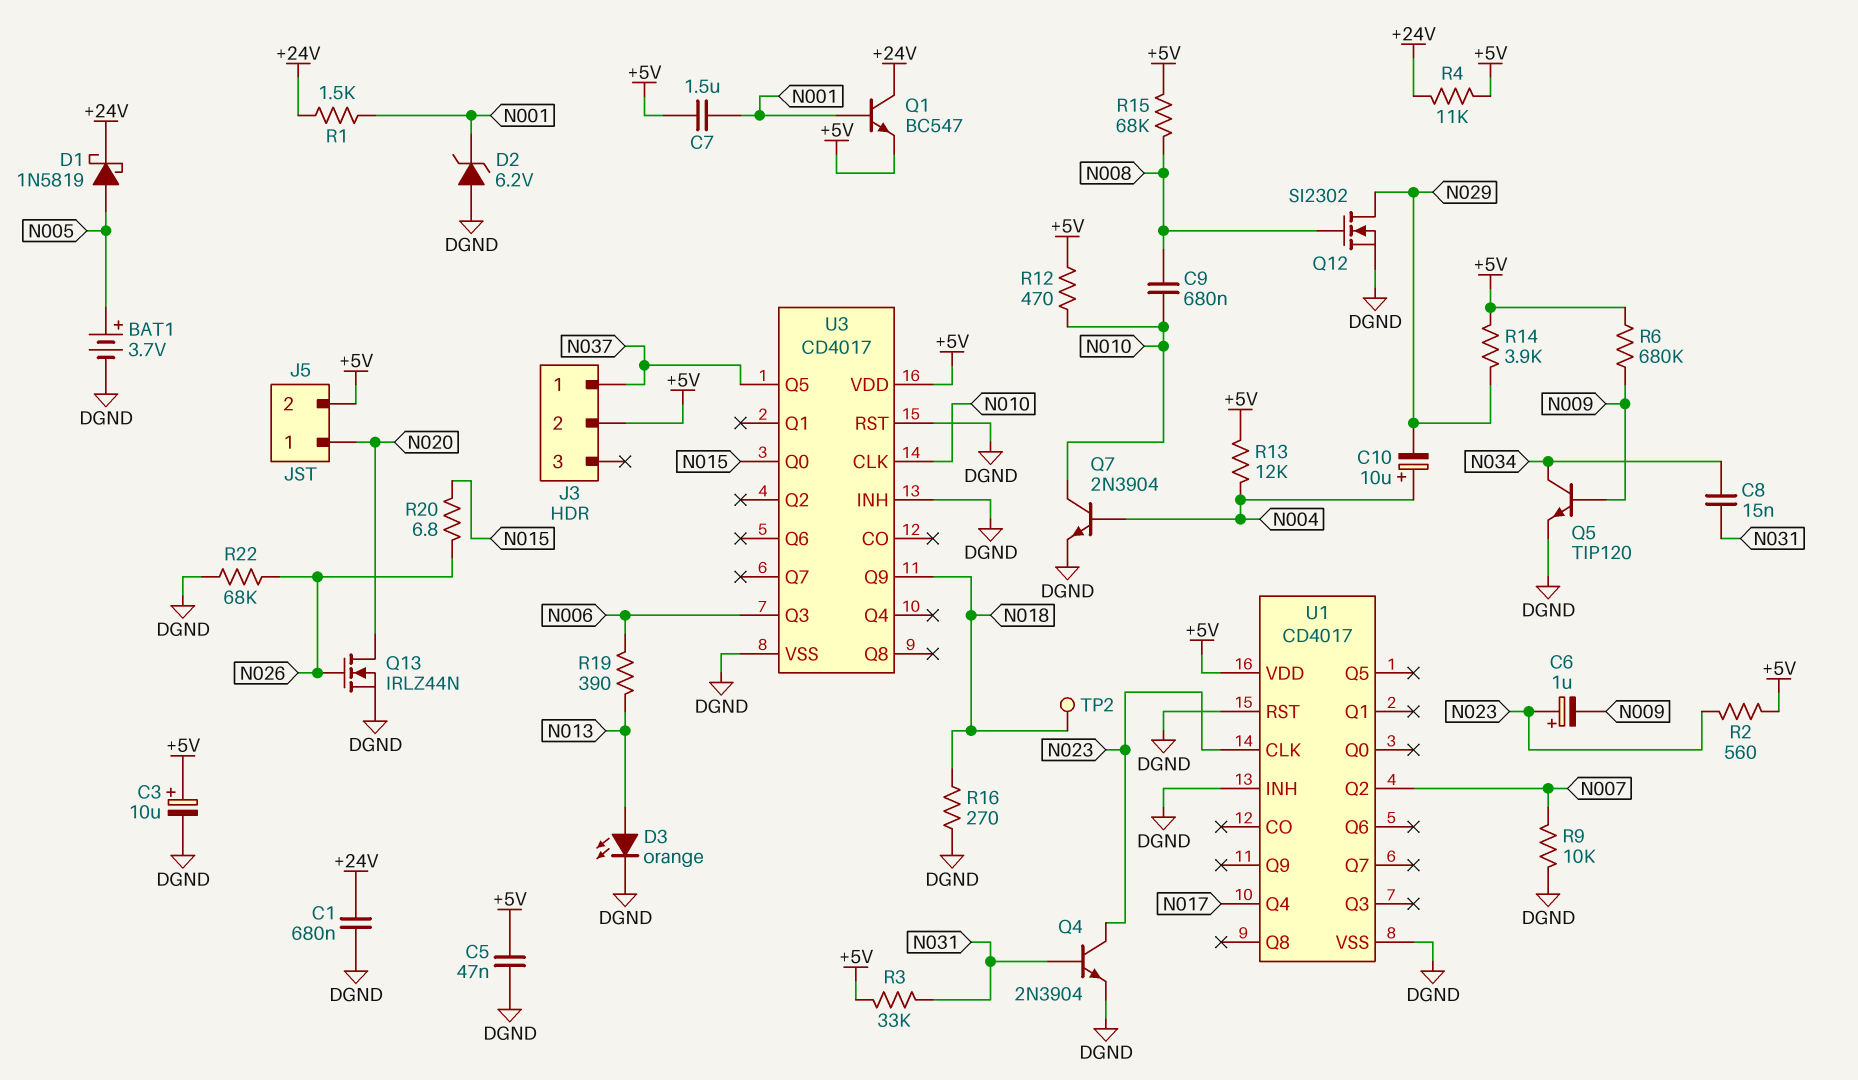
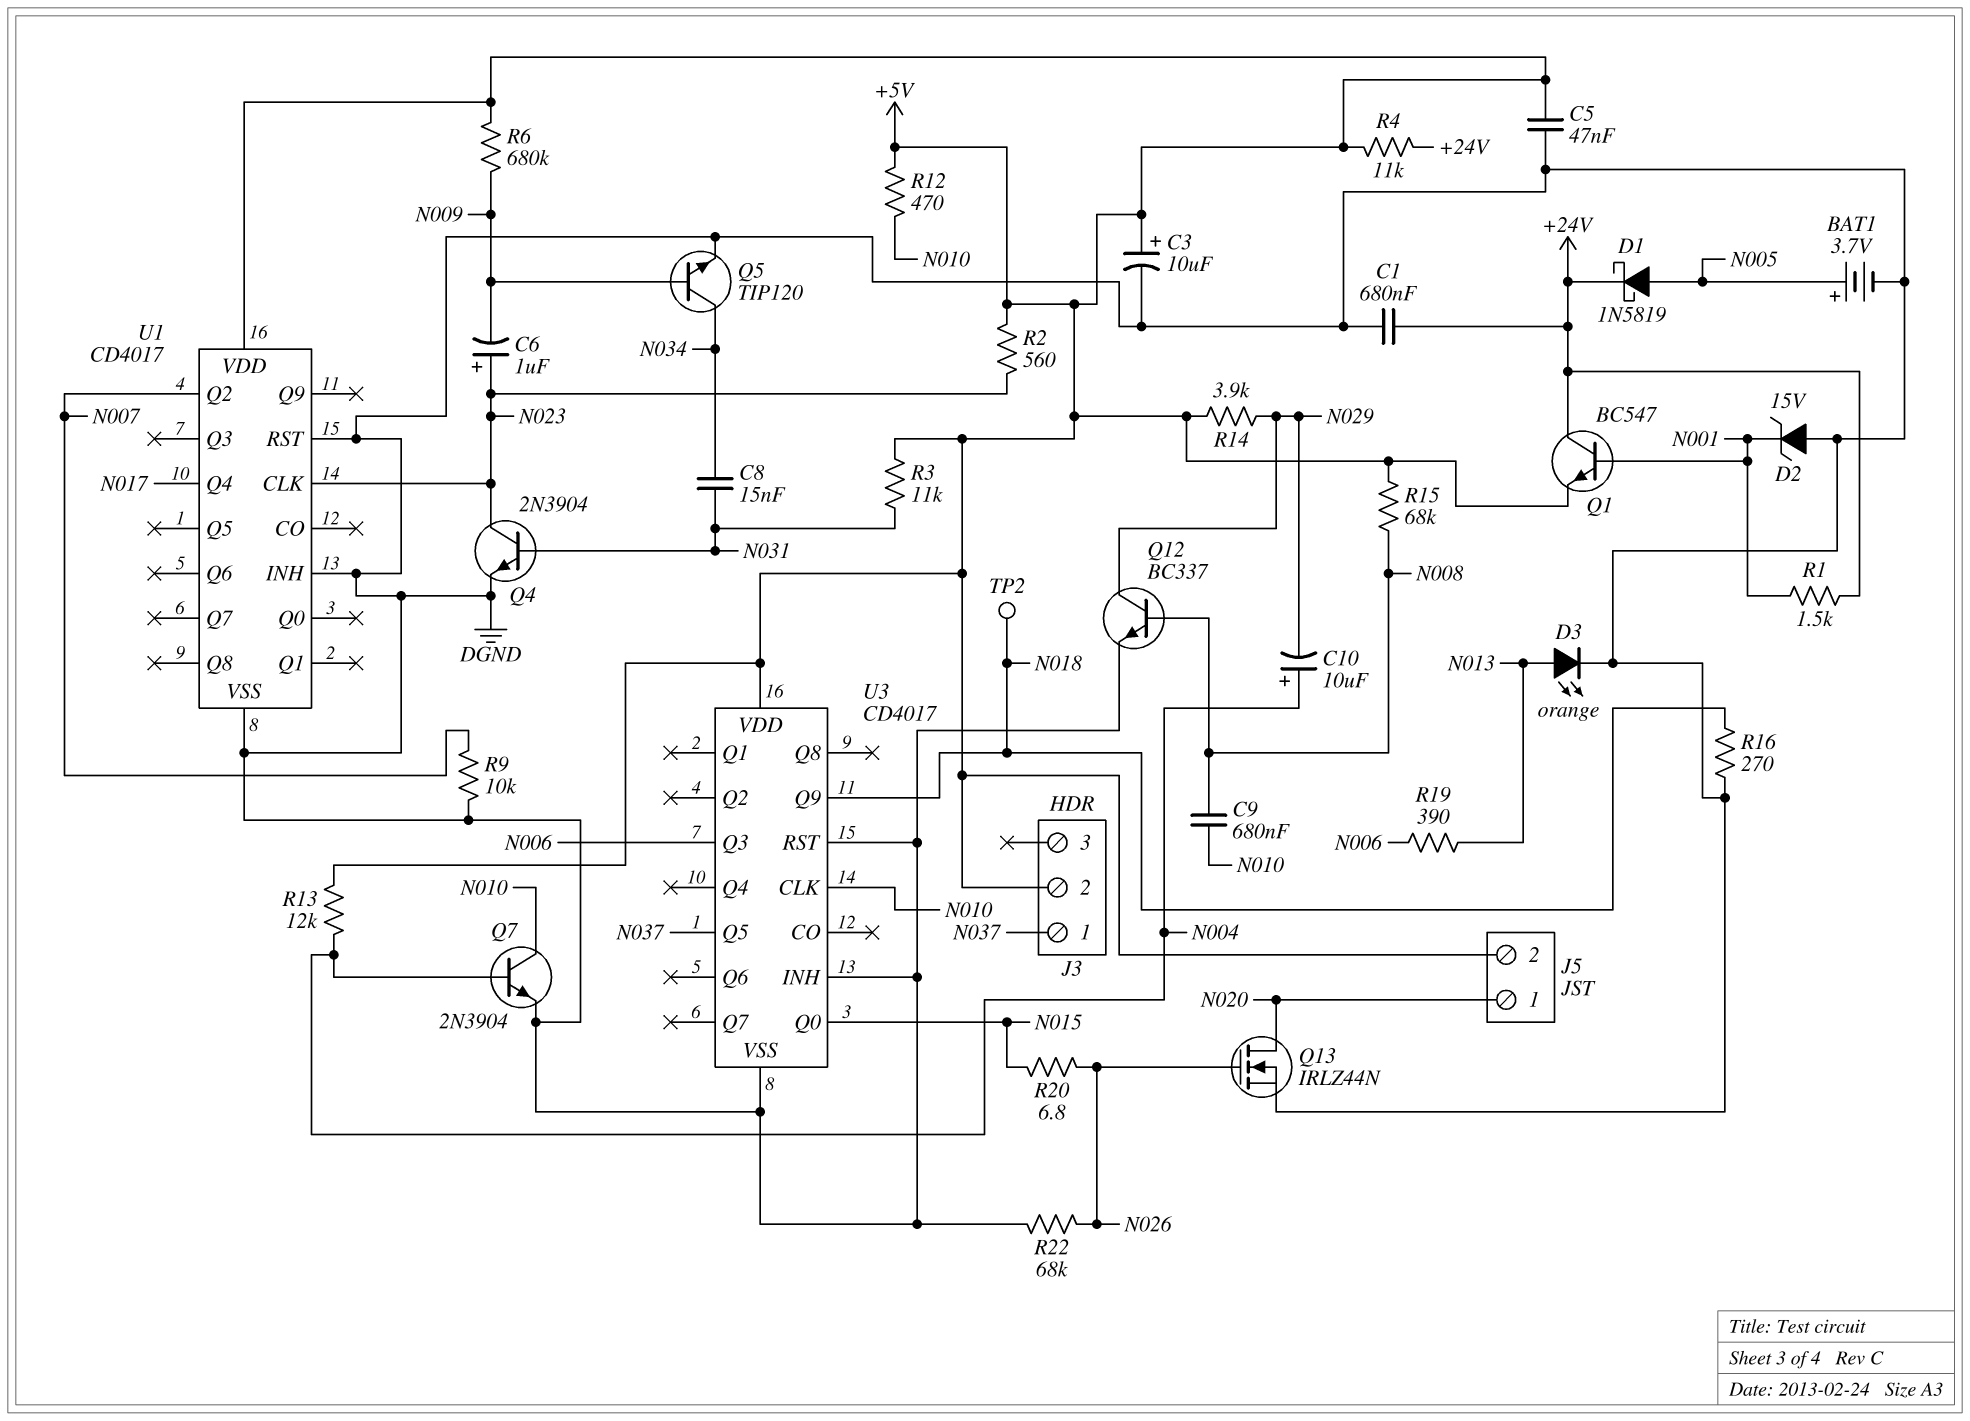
C7: 1.5uF (+5V, N001) -> none
D2: zener 6.2V (A DGND, K N001) -> zener 15V (A DGND, K N001)
Q12: NMOS SI2302 (G N008, D N029, S DGND) -> NPN BC337 (B N008, C N029, E DGND)
R3: 33k (+5V, N031) -> 11k (+5V, N031)

